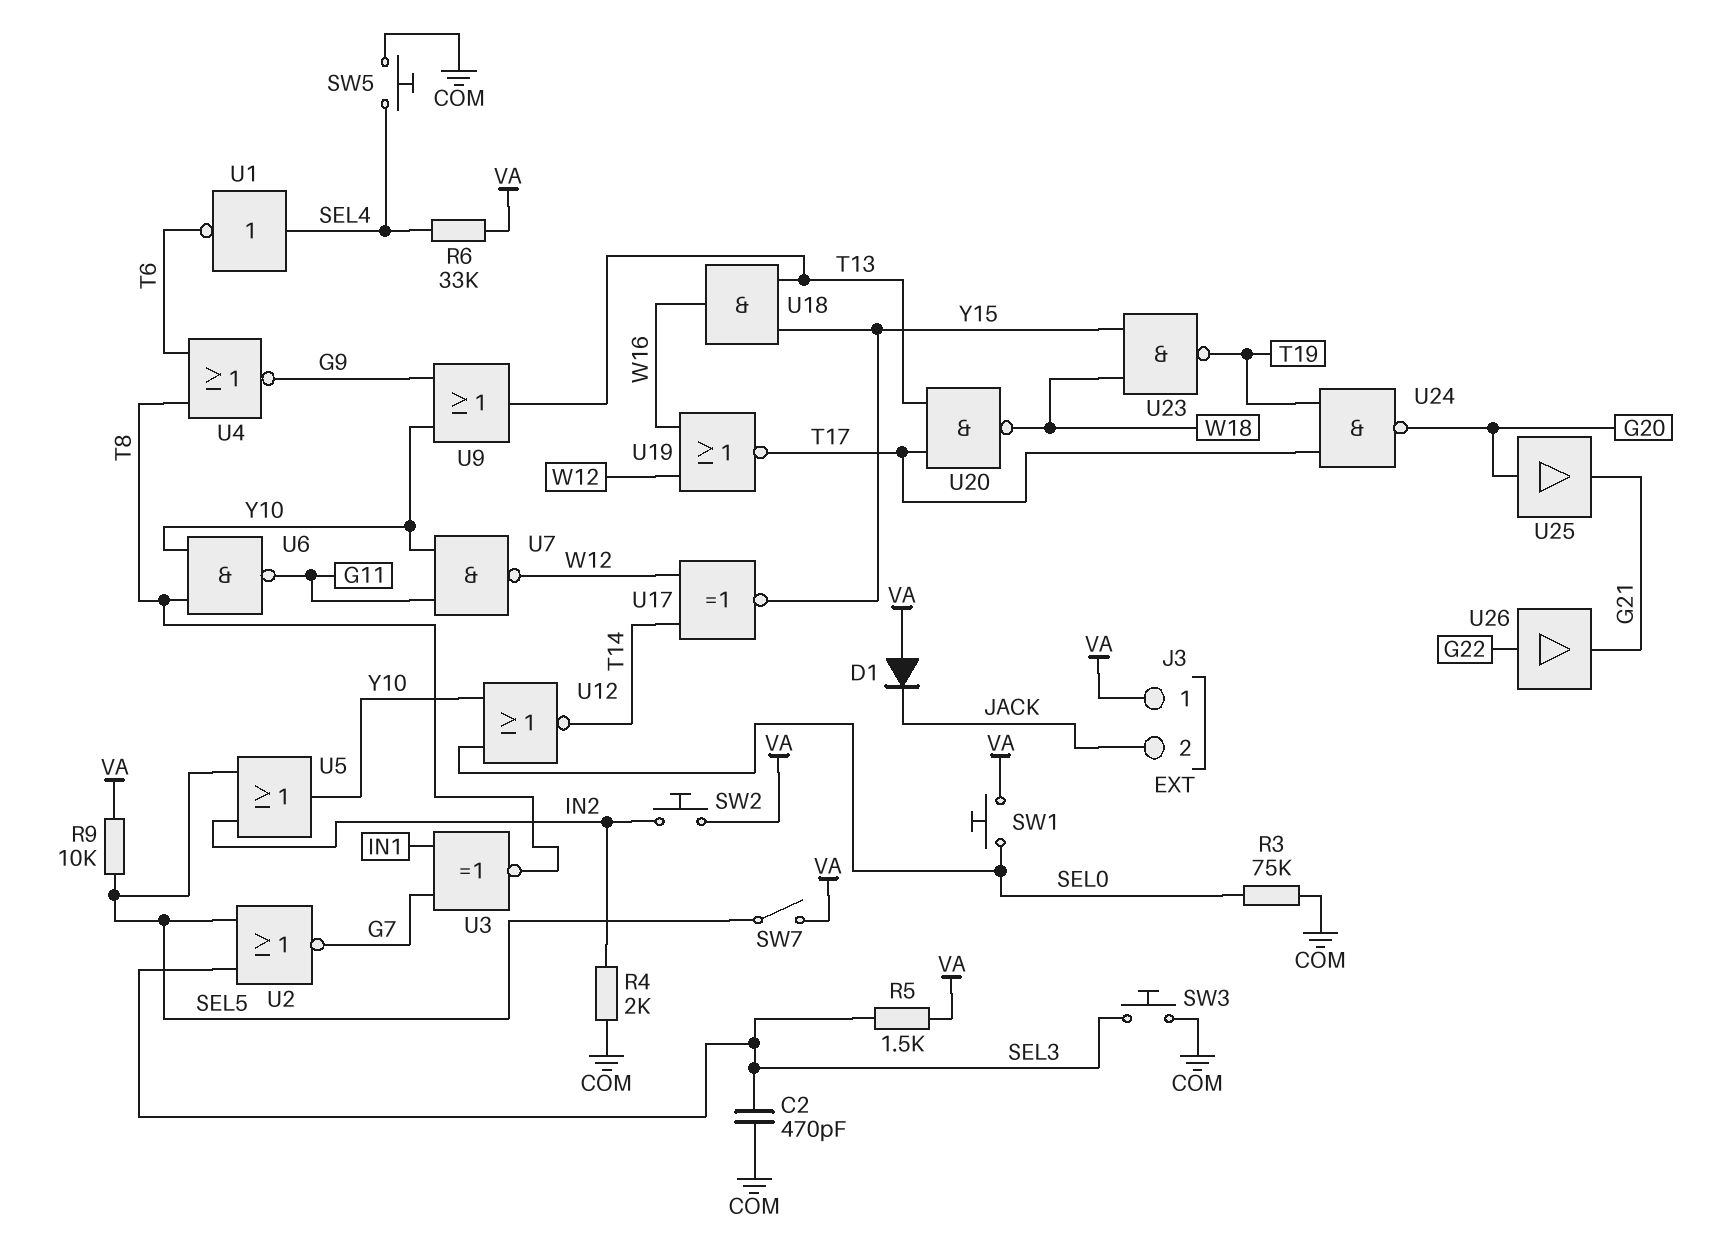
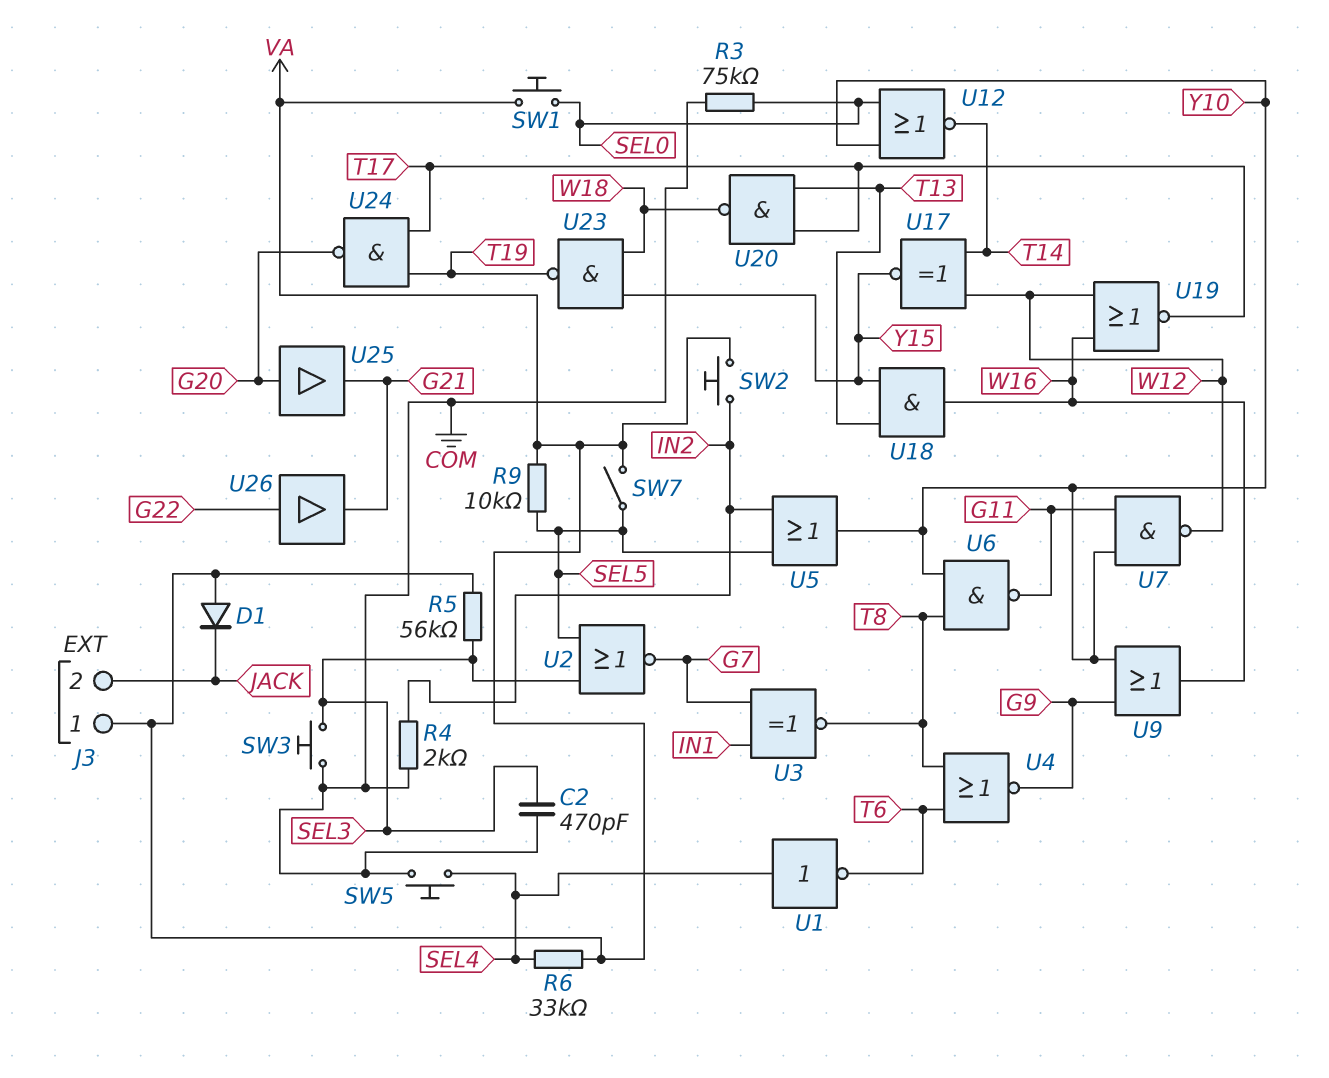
R5: 1.5k (SEL3, VA) -> 56k (SEL3, VA)
U9: OR (in G9, in Y10, out T13) -> OR (in G9, in Y10, out W16)

